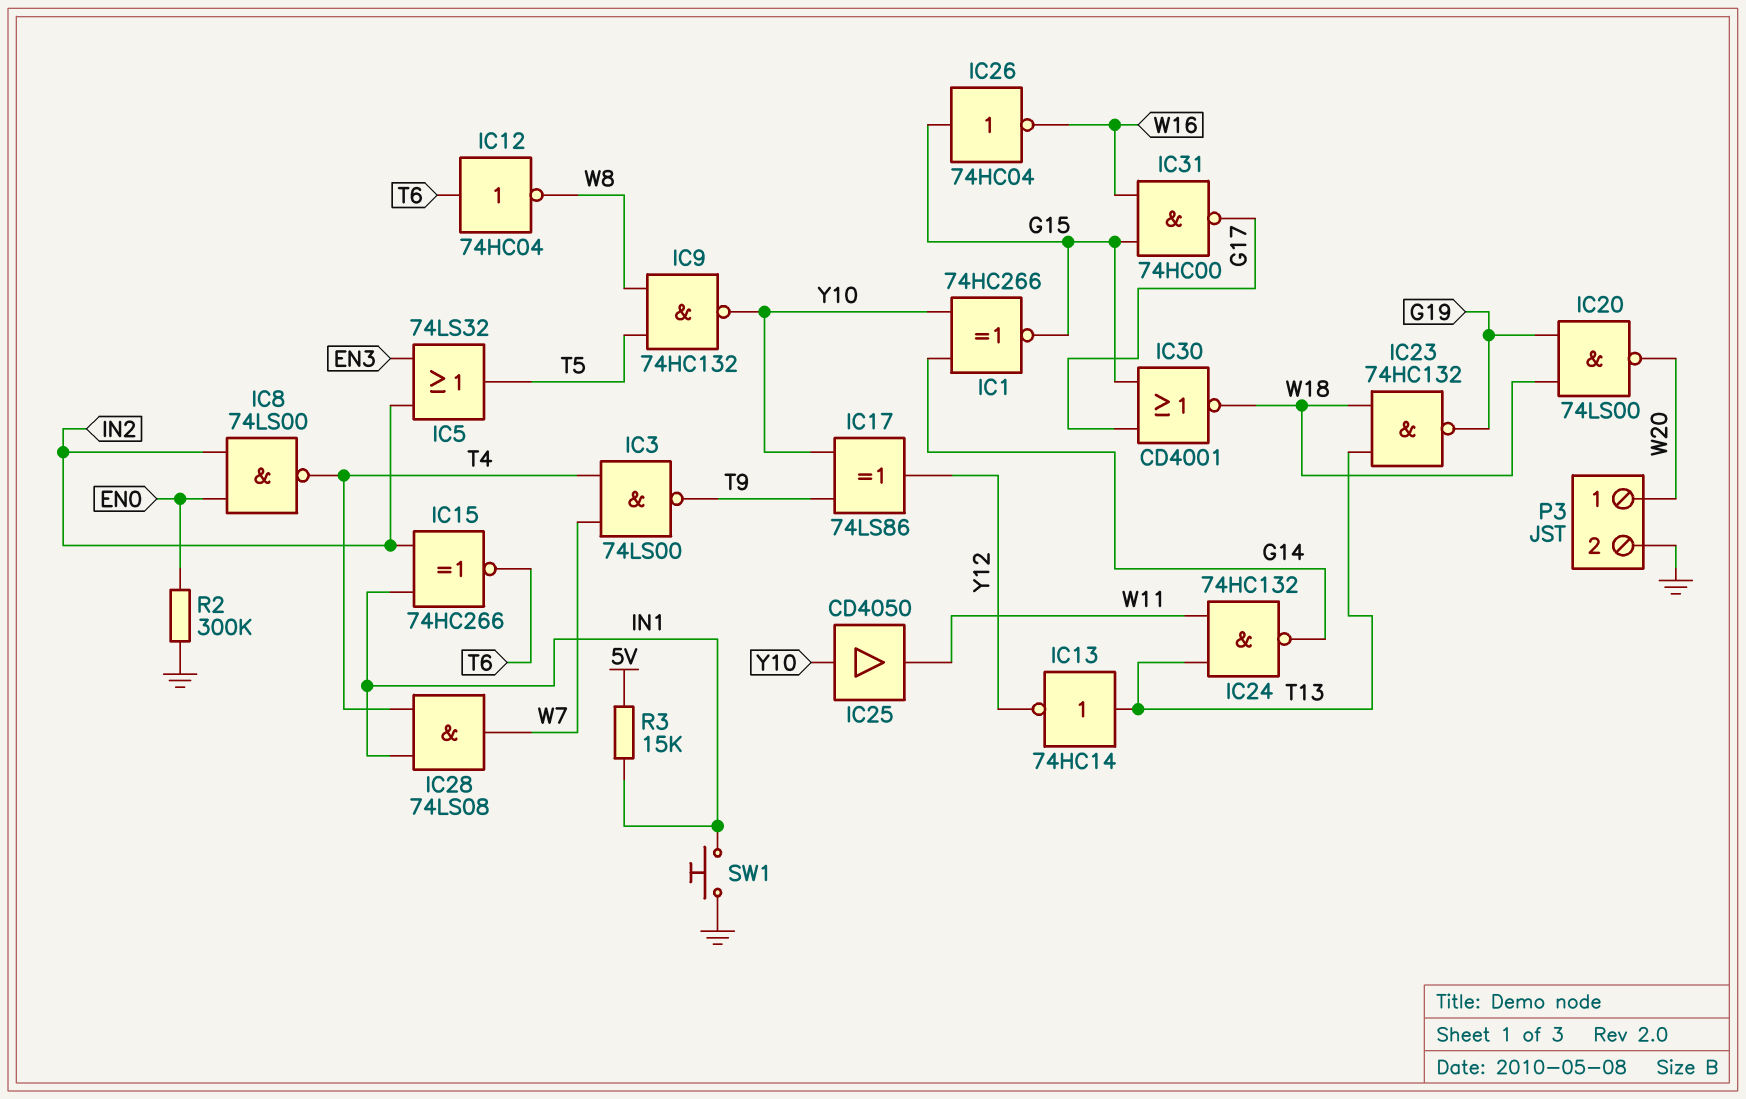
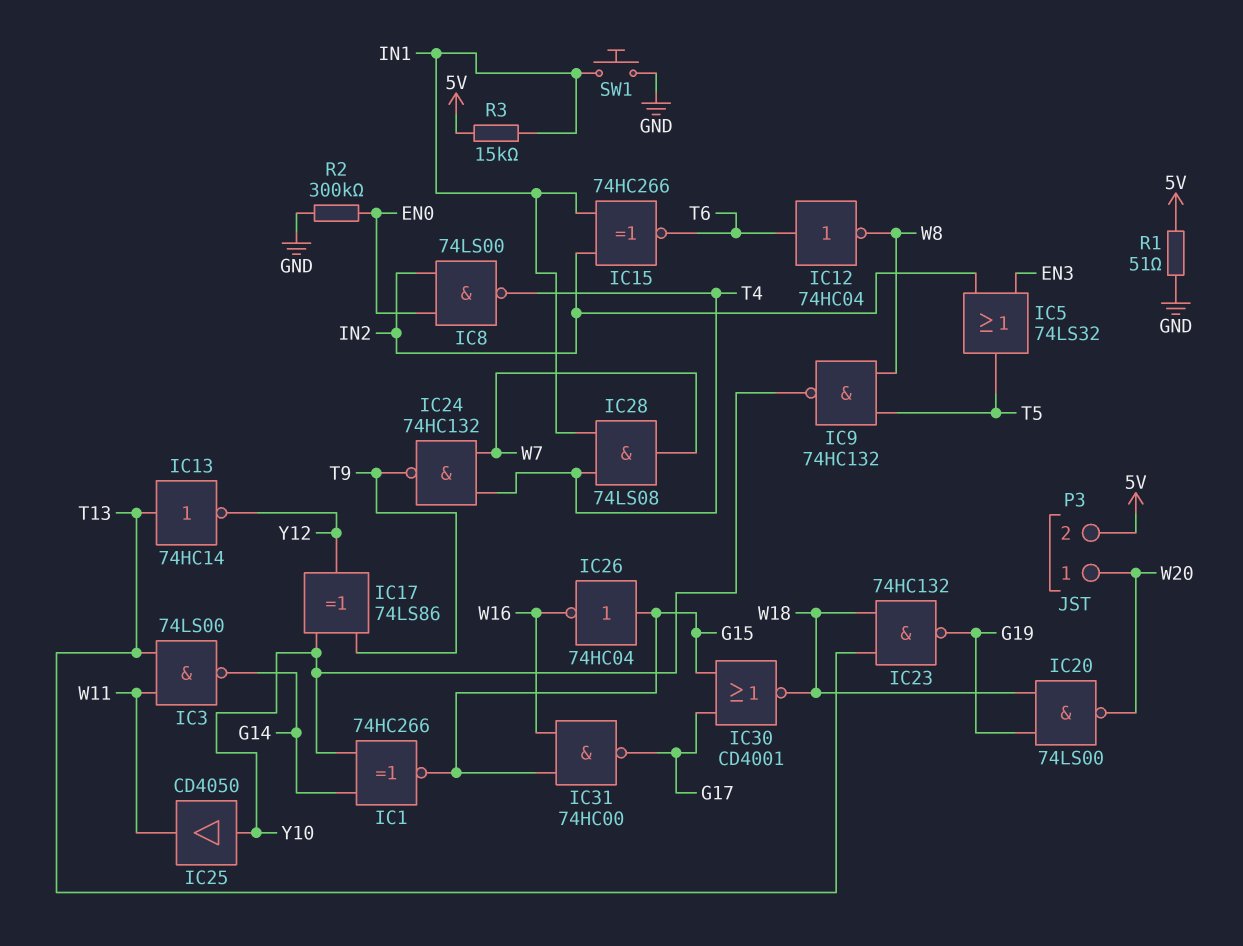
IC3: NAND 74LS00 (in T4, in W7, out T9) -> NAND 74LS00 (in T13, in W11, out G14)
IC24: NAND 74HC132 (in T13, in W11, out G14) -> NAND 74HC132 (in T4, in W7, out T9)
P3 pin 2: GND -> 5V
R1: none -> 51 (5V, GND)

